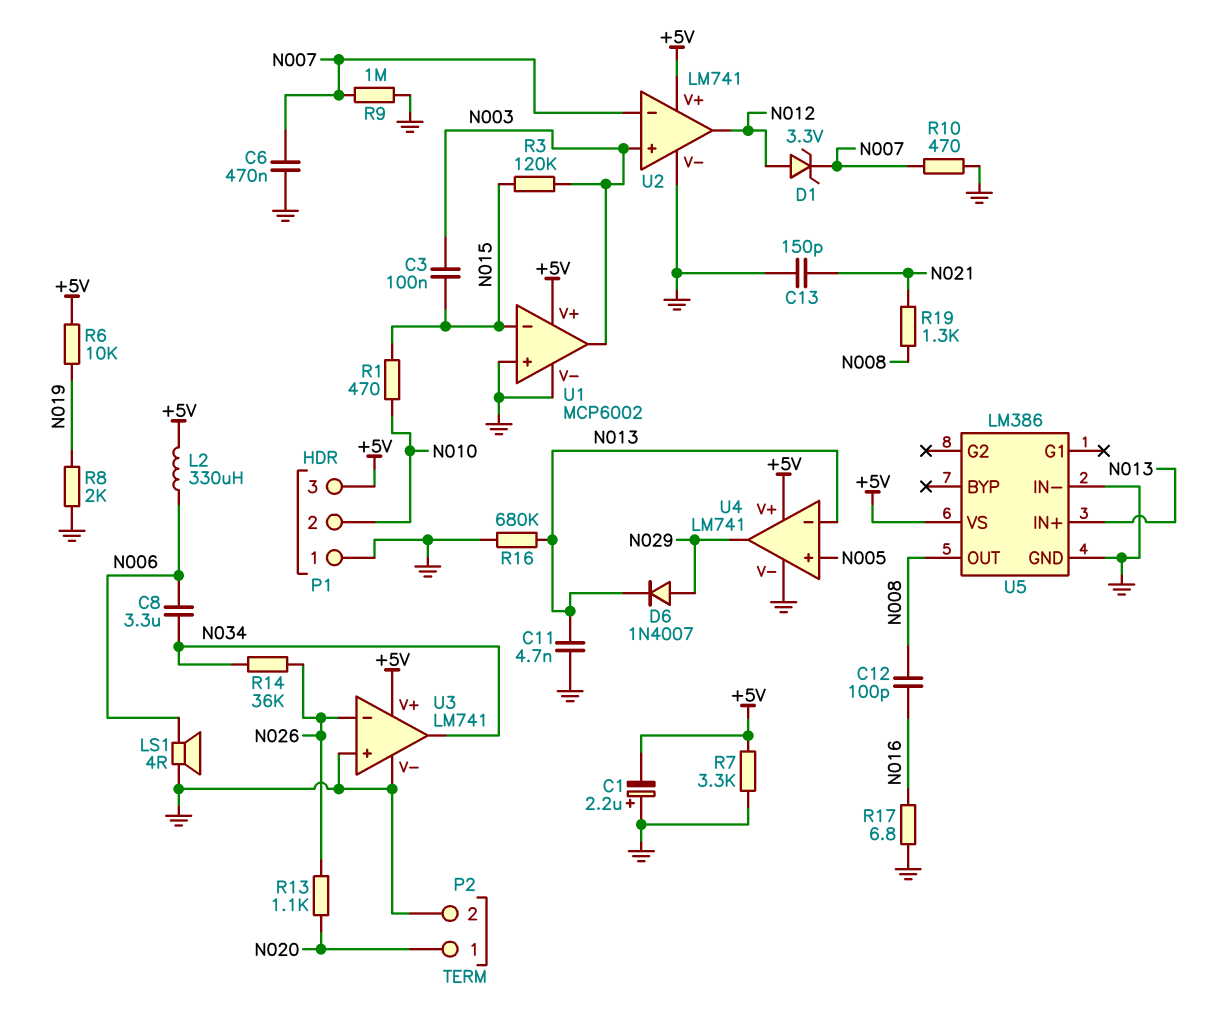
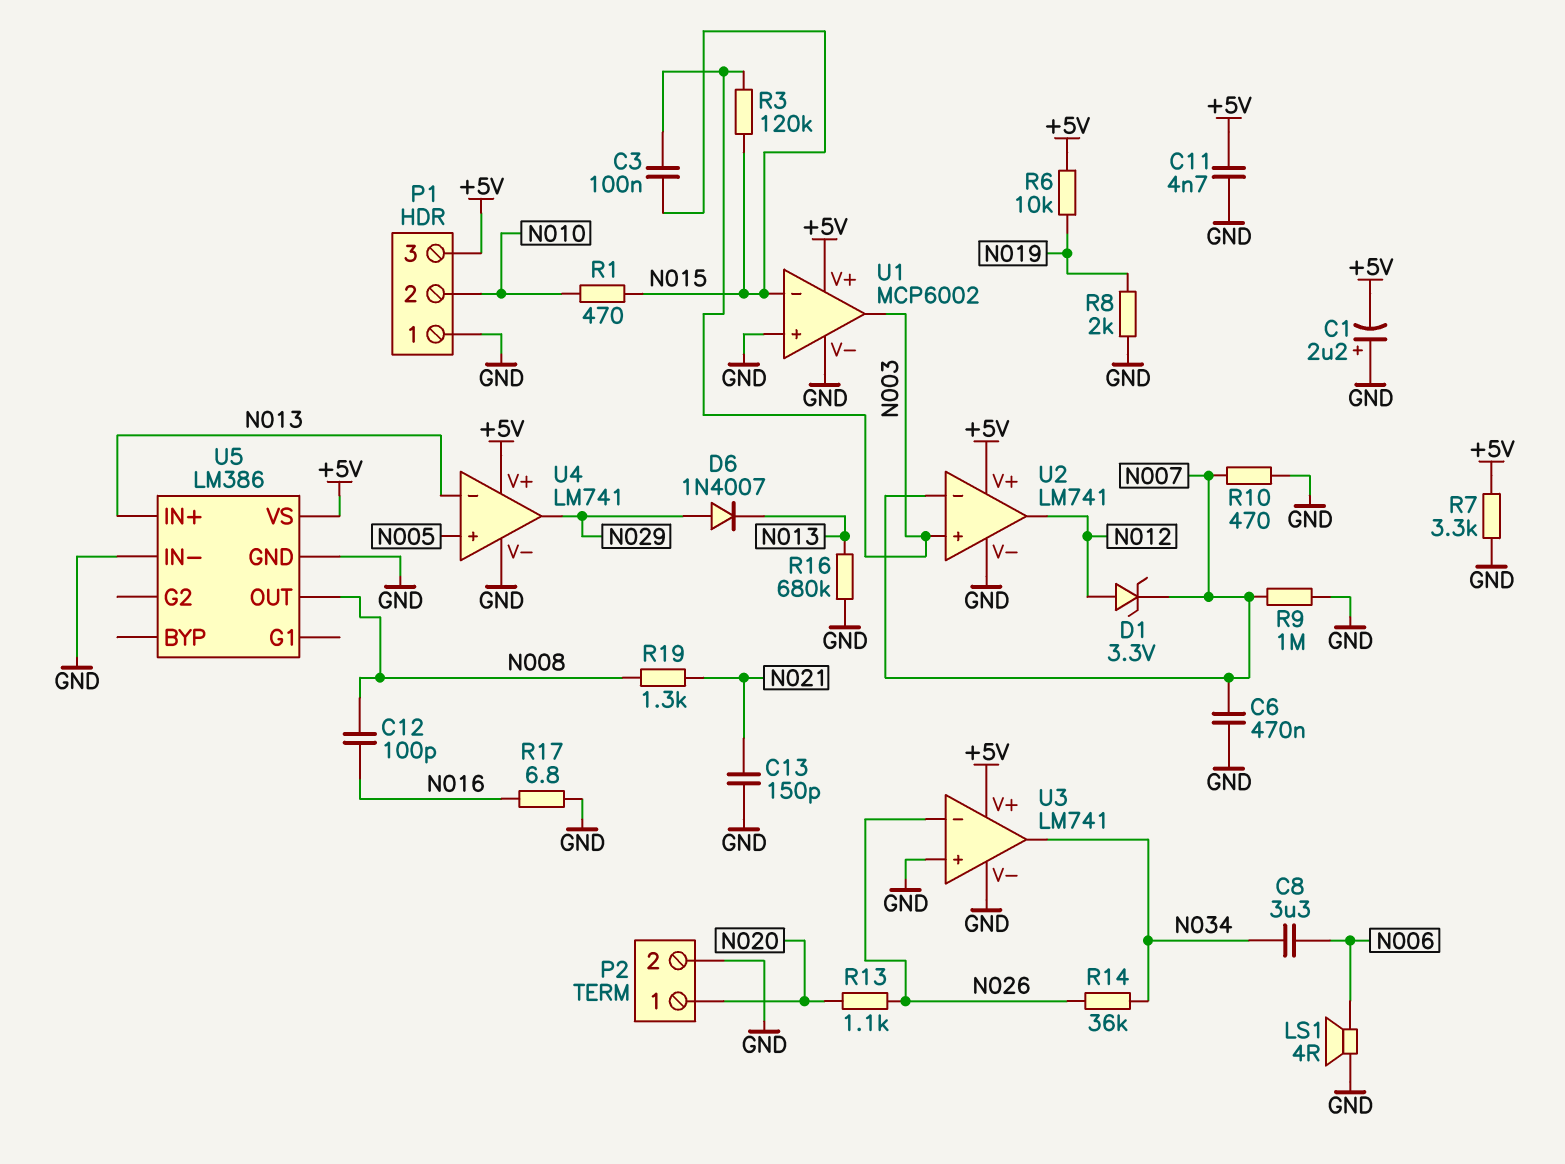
C11: 4.7nF (GND, N013) -> 4.7nF (+5V, GND)
L2: 330uH (+5V, N006) -> none

